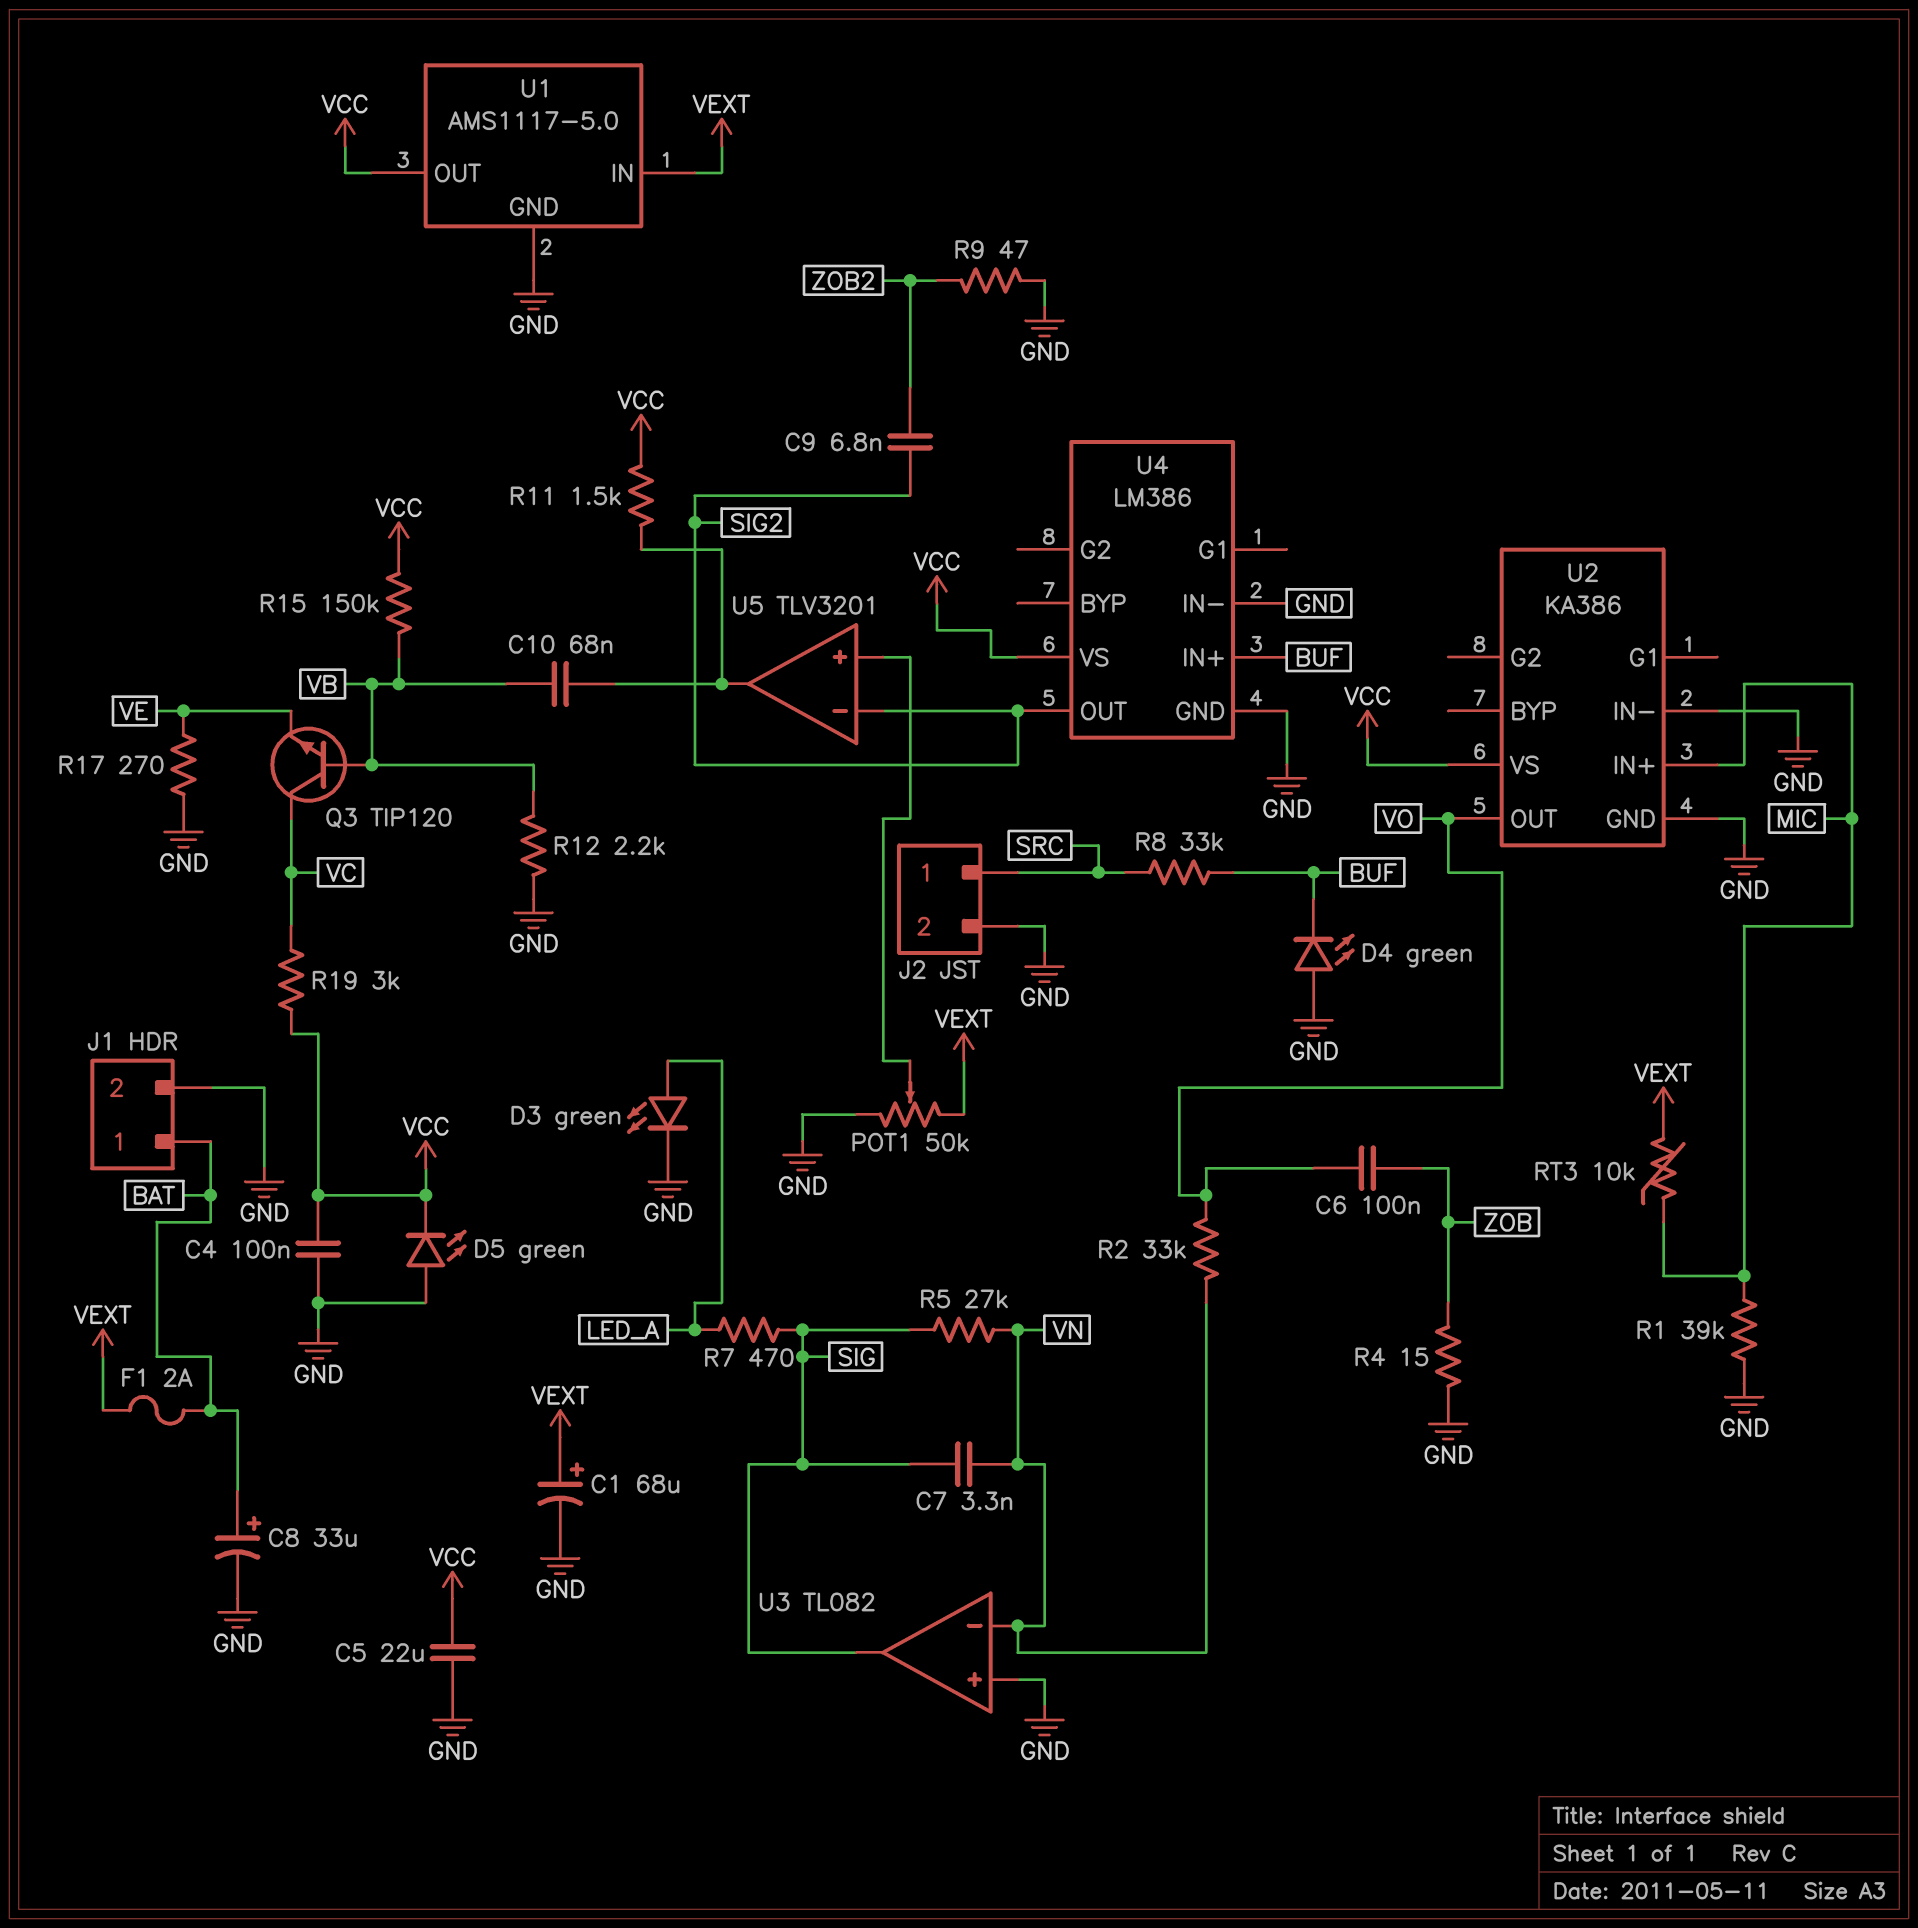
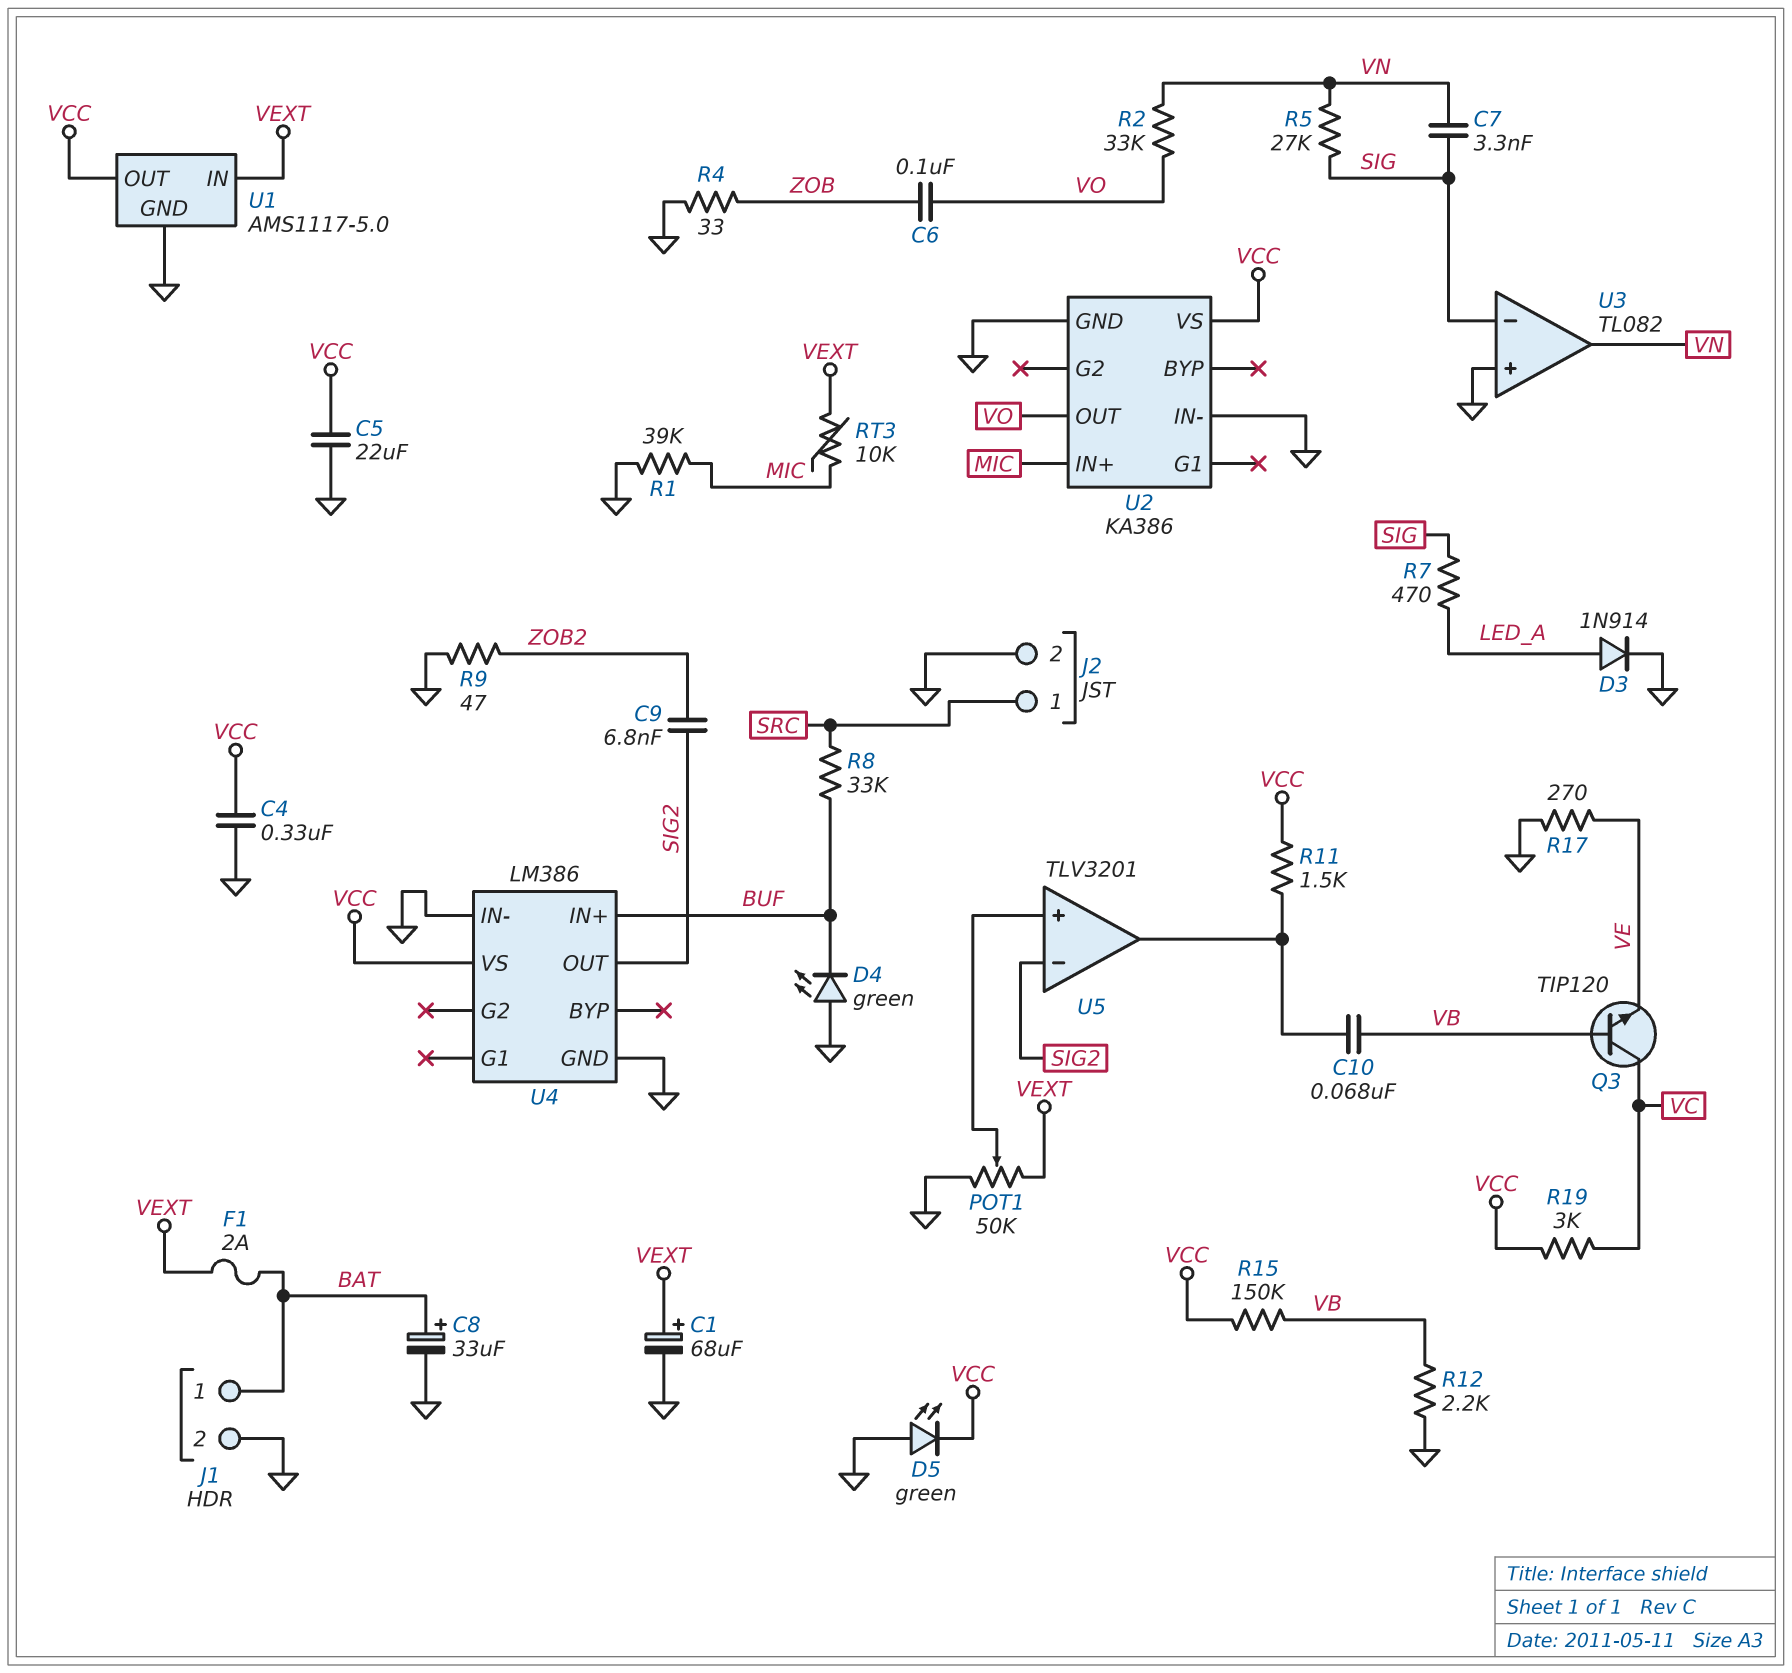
C4: 100nF (GND, VCC) -> 330nF (GND, VCC)
D3: LED green (A LED_A, K GND) -> diode 1N914 (A LED_A, K GND)
R4: 15 (GND, ZOB) -> 33 (GND, ZOB)
U3 pin in-: VN -> SIG
U3 pin out: SIG -> VN

